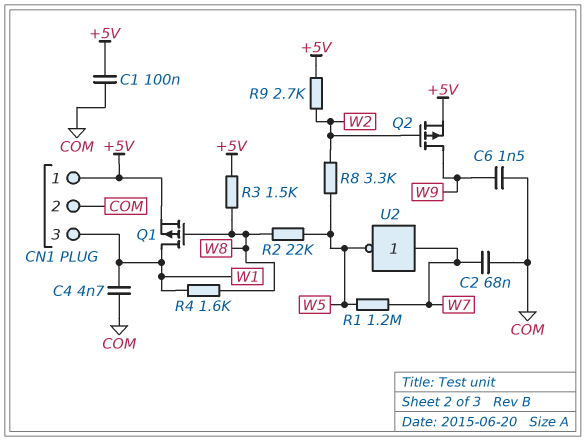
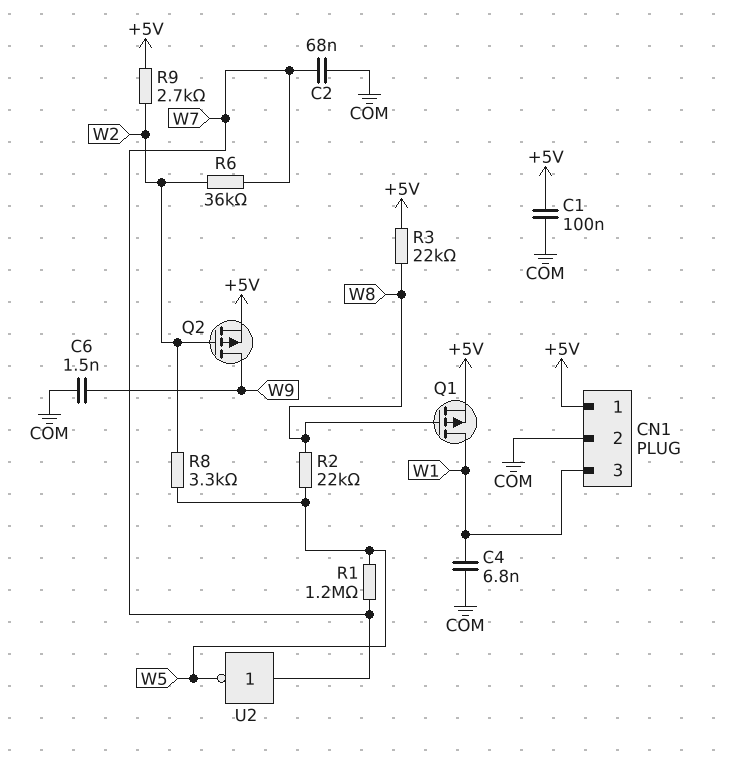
C4: 4.7nF (COM, W1) -> 6.8nF (COM, W1)
R3: 1.5k (+5V, W8) -> 22k (+5V, W8)
R4: 1.6k (W1, W8) -> none
R6: none -> 36k (W2, W7)

